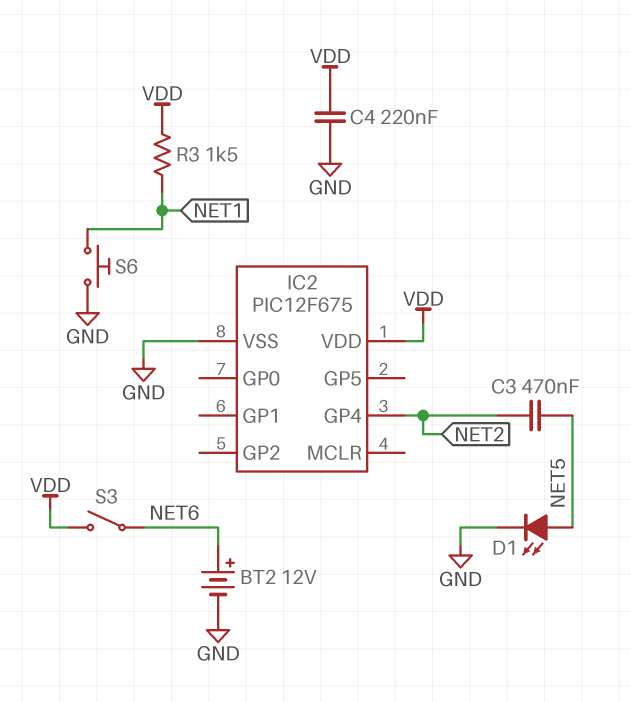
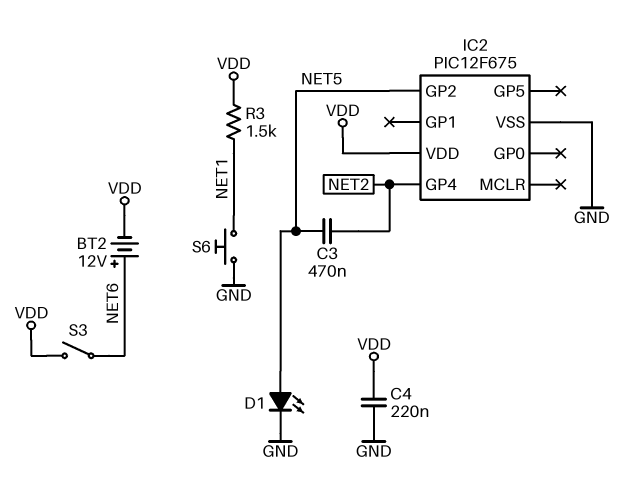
BT2: 12V (plus NET6, minus GND) -> 12V (plus NET6, minus VDD)
IC2 pin GP2: none -> NET5

